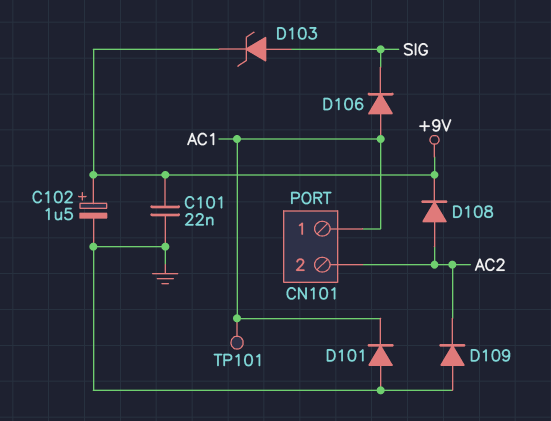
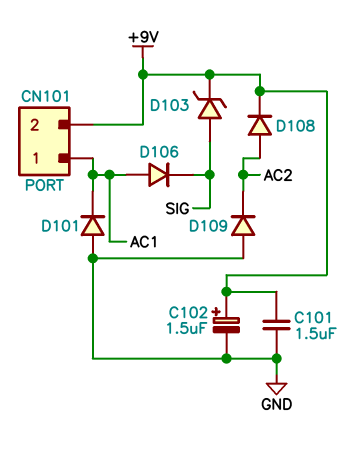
C101: 22nF (+9V, GND) -> 1.5uF (+9V, GND)
CN101 pin 2: AC2 -> +9V
TP101: test point (AC1) -> none

